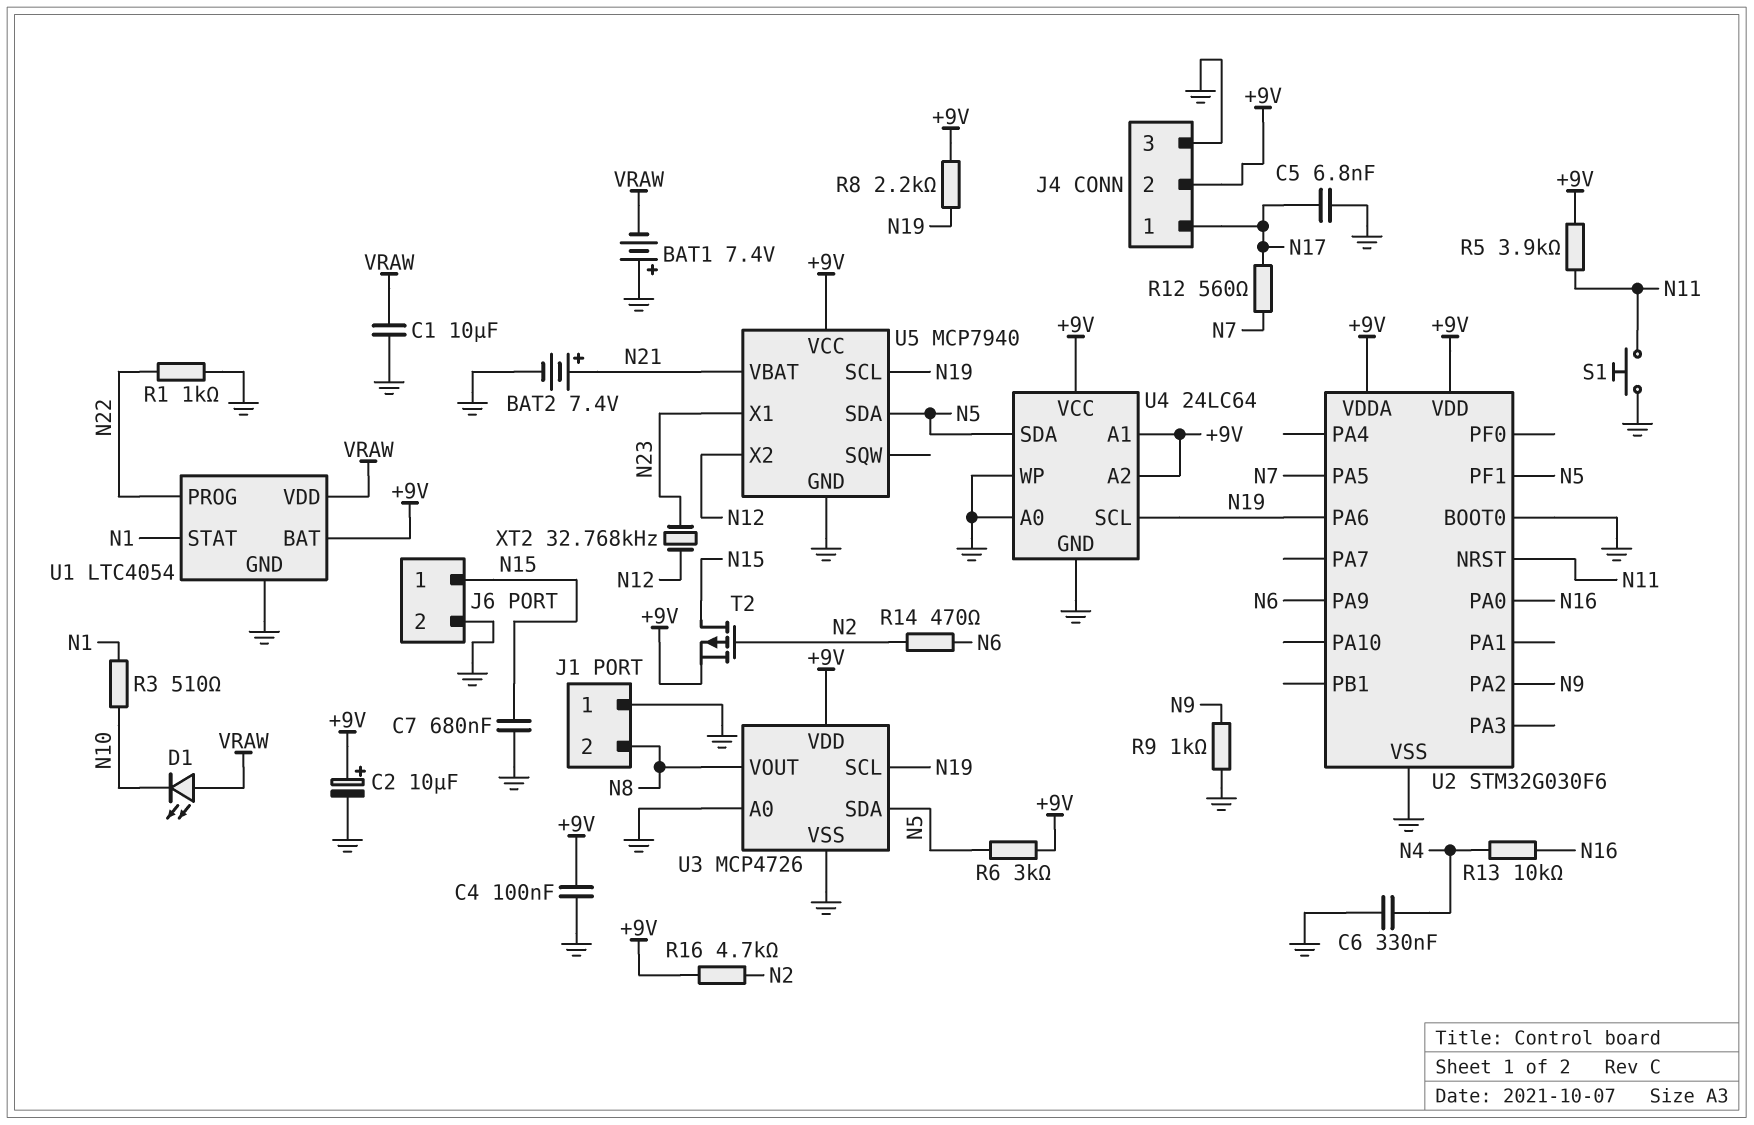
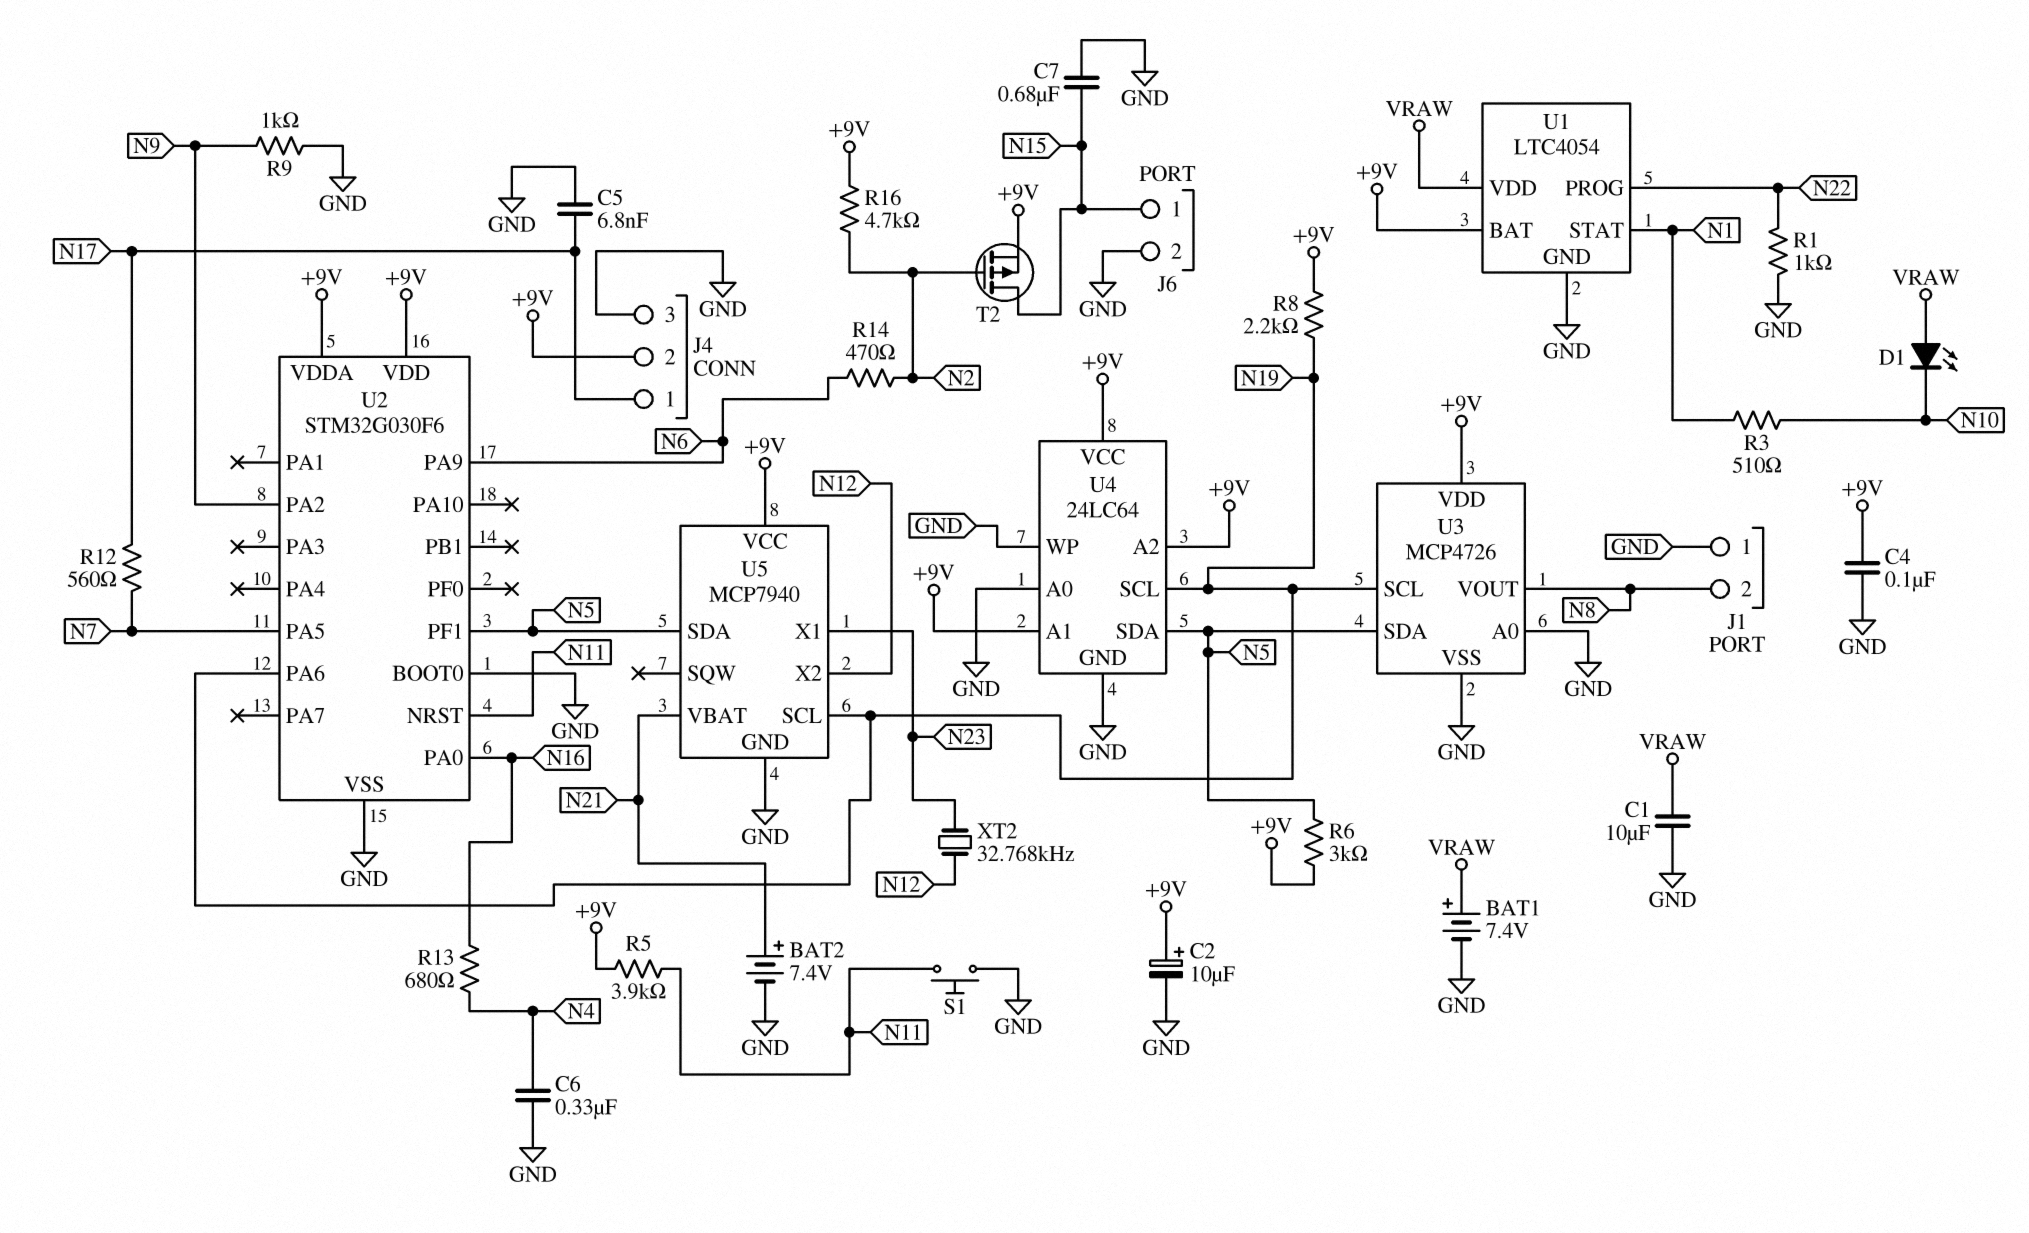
BAT1: 7.4V (plus GND, minus VRAW) -> 7.4V (plus VRAW, minus GND)
R13: 10k (N4, N16) -> 680 (N4, N16)

